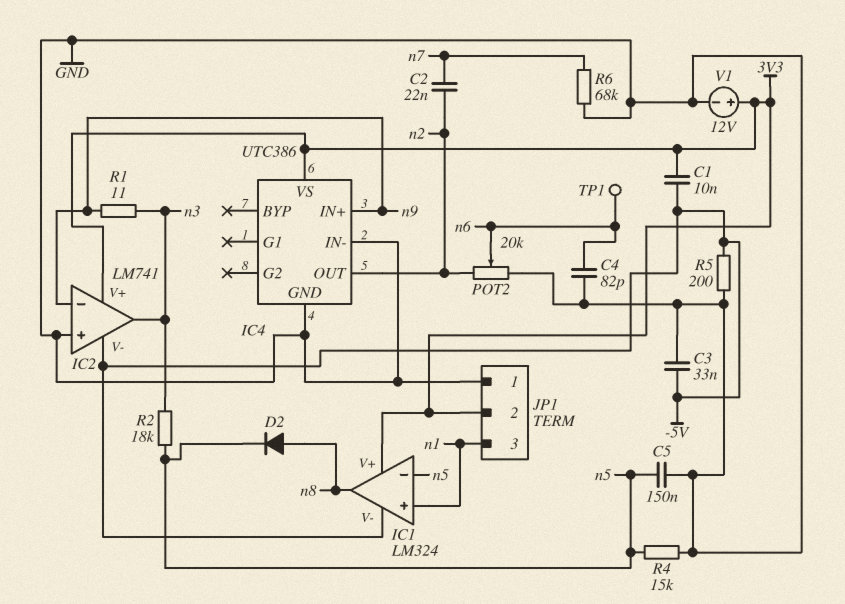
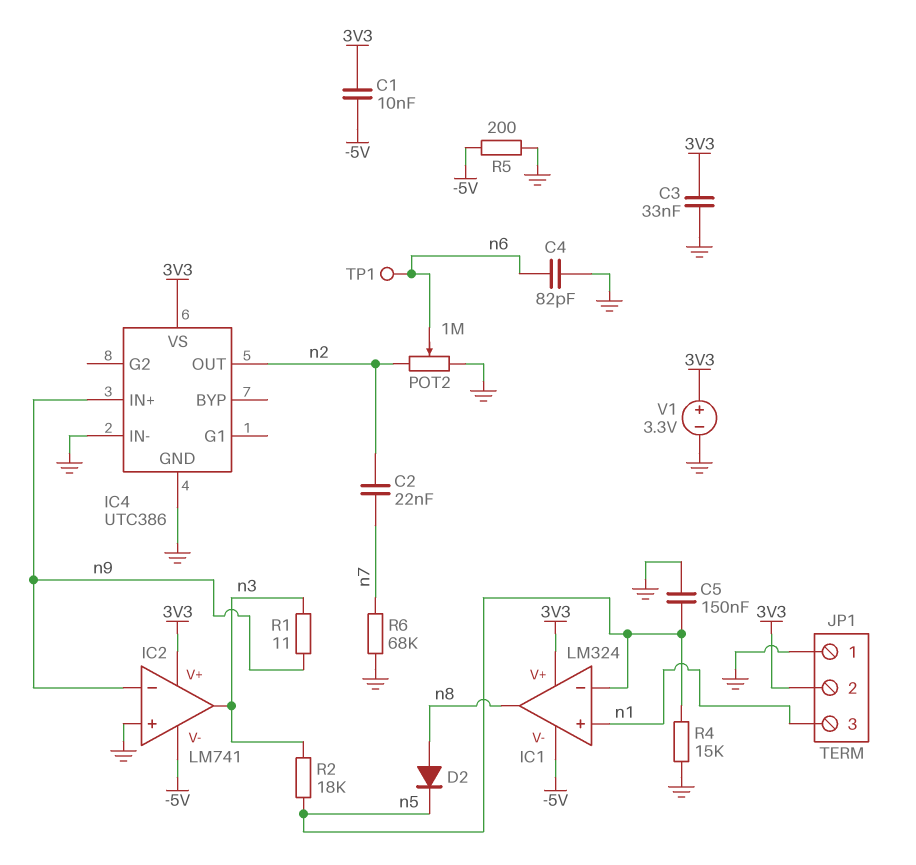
C3: 33nF (-5V, GND) -> 33nF (3V3, GND)
POT2: 20k (GND, n2, wiper n6) -> 1M (GND, n2, wiper n6)
V1: 12V (plus 3V3, minus GND) -> 3.3V (plus 3V3, minus GND)

